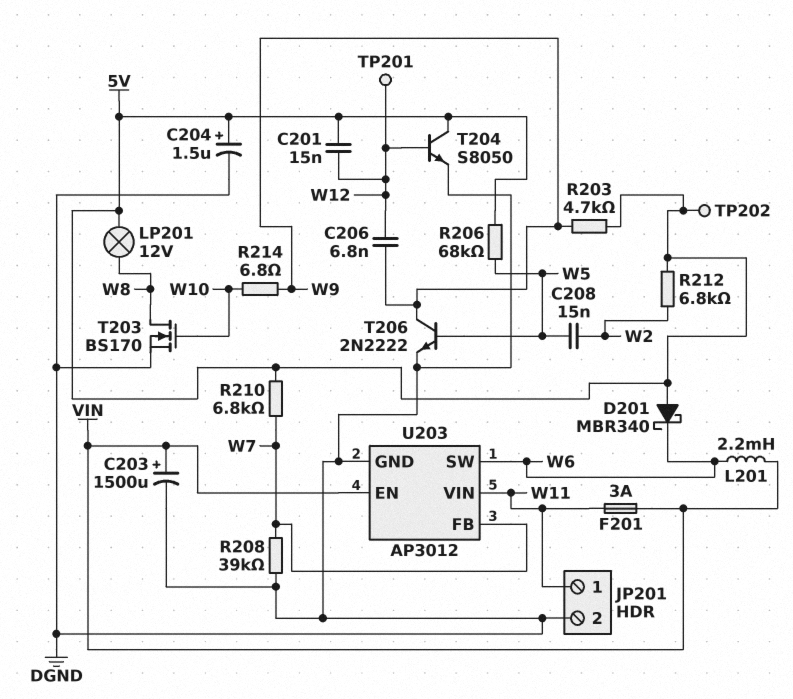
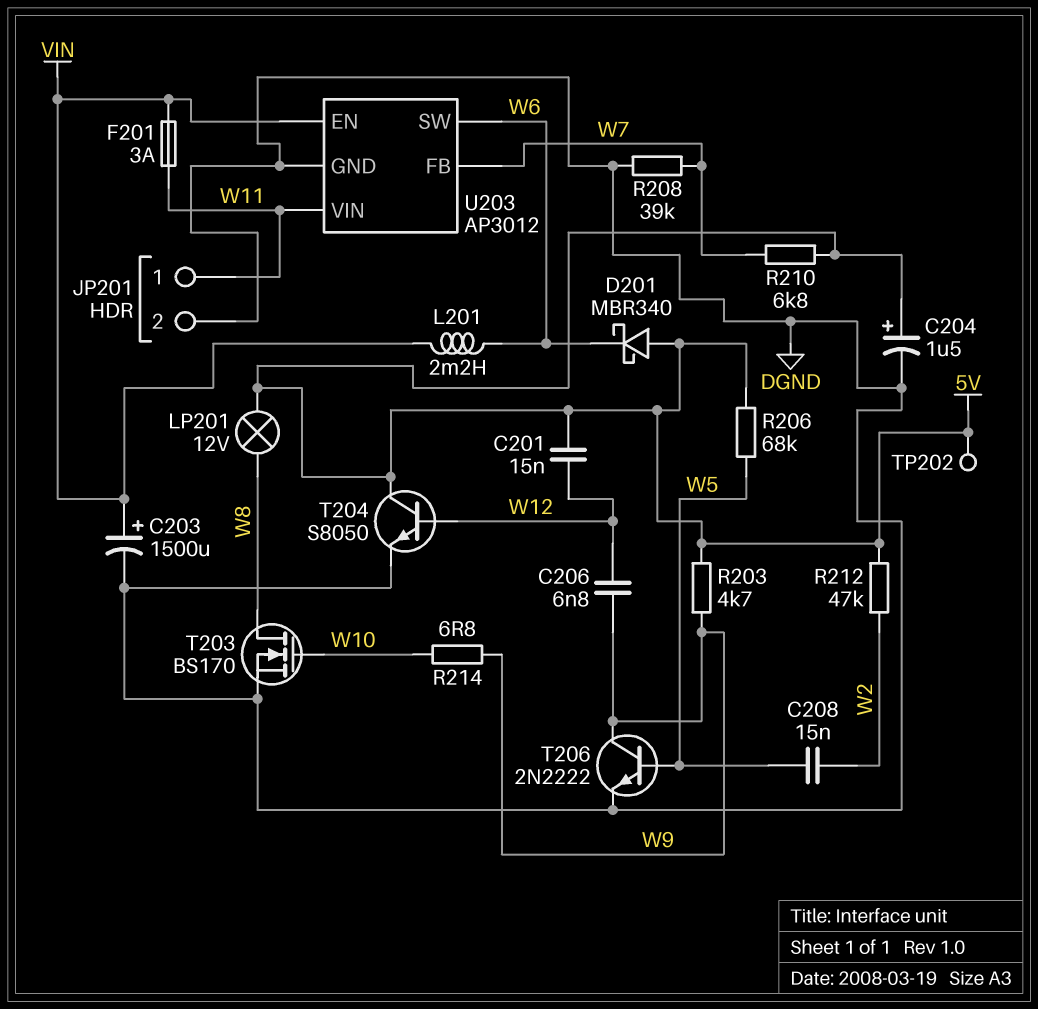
R212: 6.8k (5V, W2) -> 47k (5V, W2)
TP201: test point (W12) -> none

